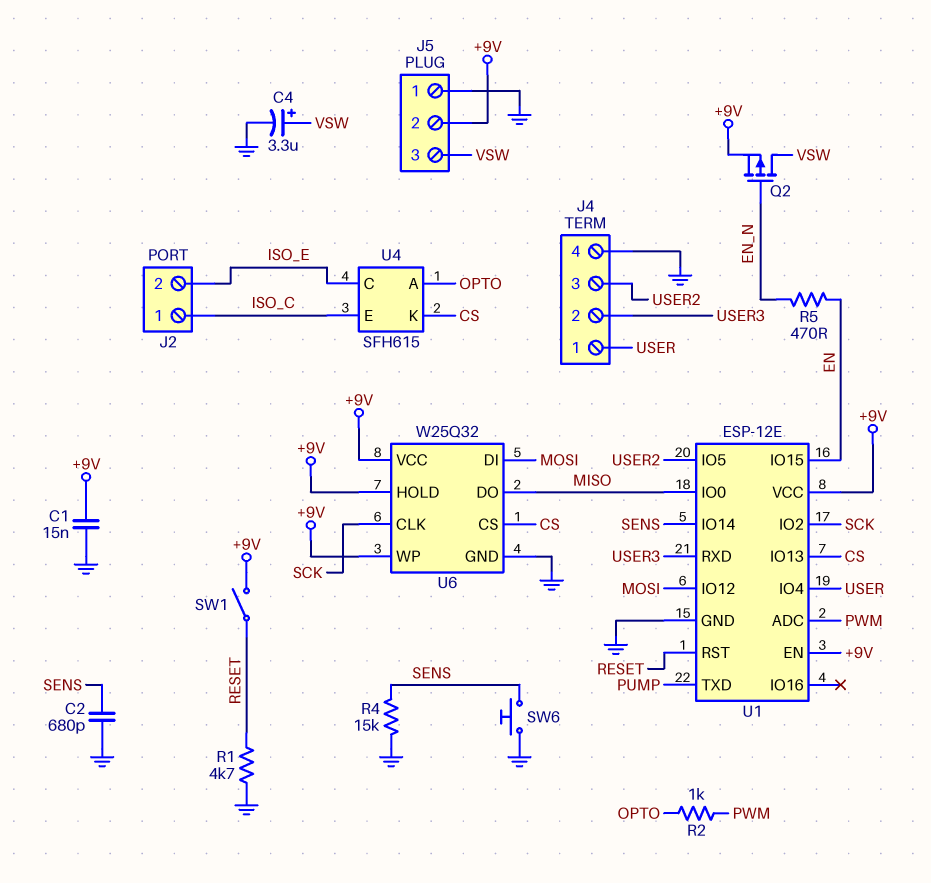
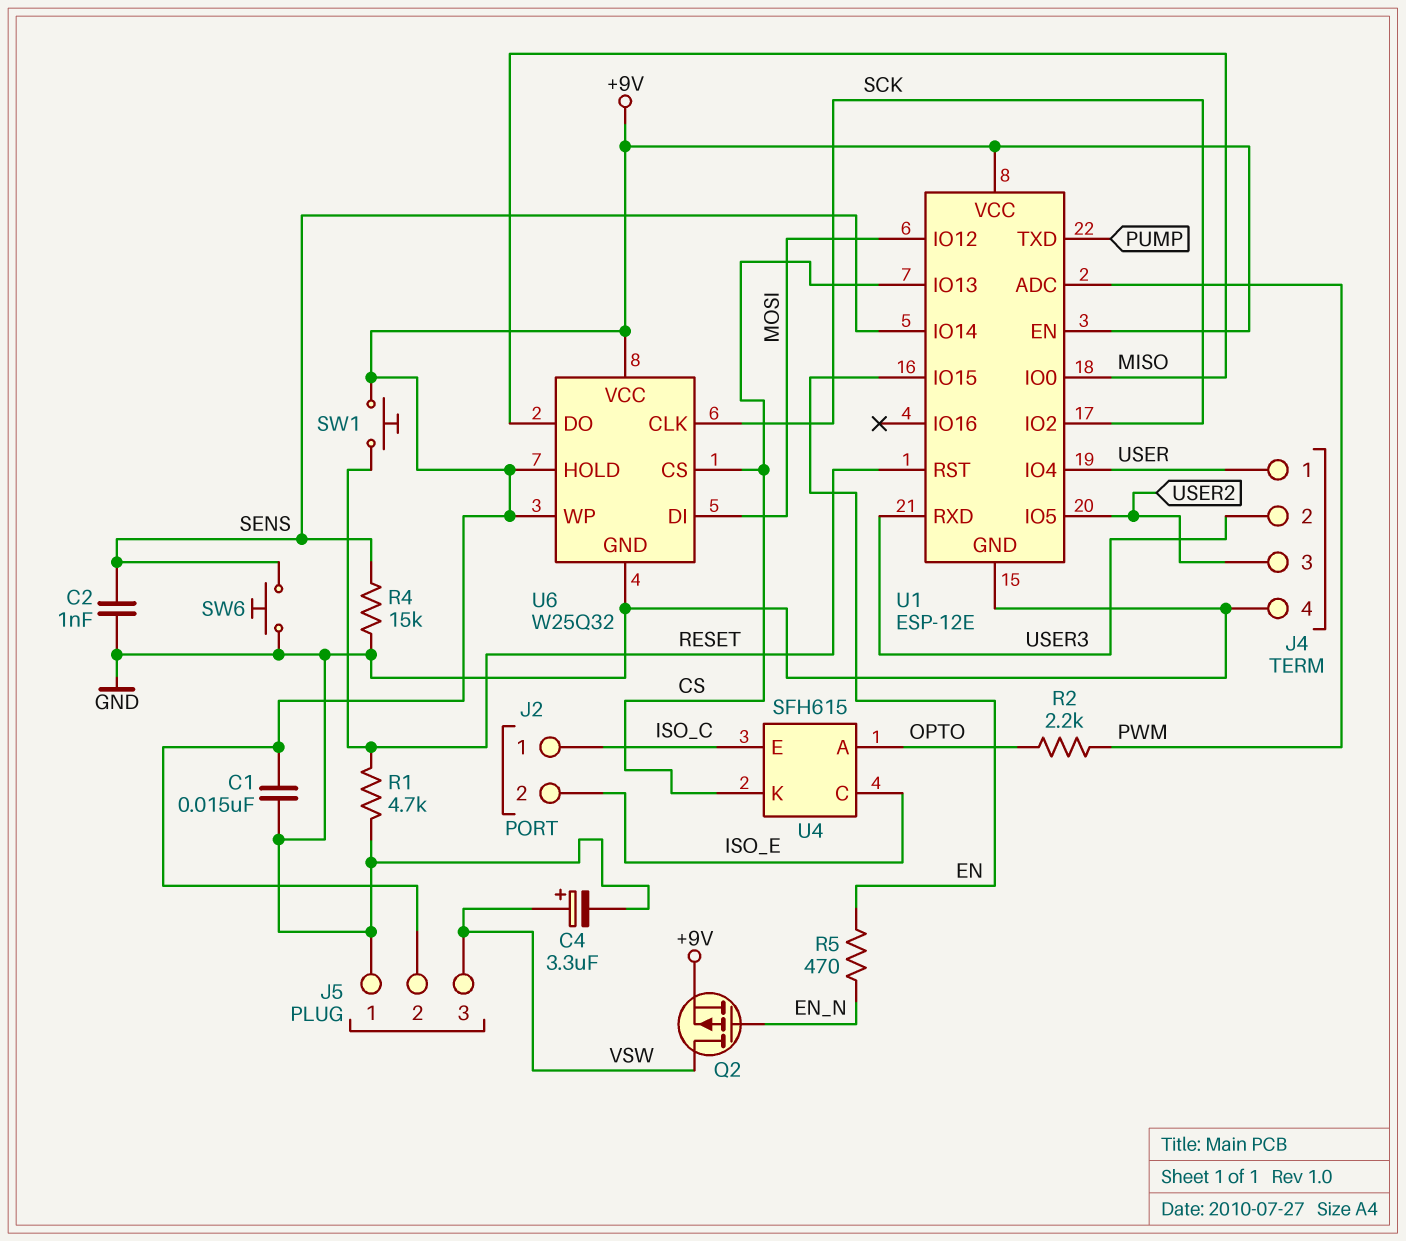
C2: 680pF (GND, SENS) -> 1nF (GND, SENS)
R2: 1k (OPTO, PWM) -> 2.2k (OPTO, PWM)
SW1: switch (+9V, RESET) -> button (+9V, RESET)

